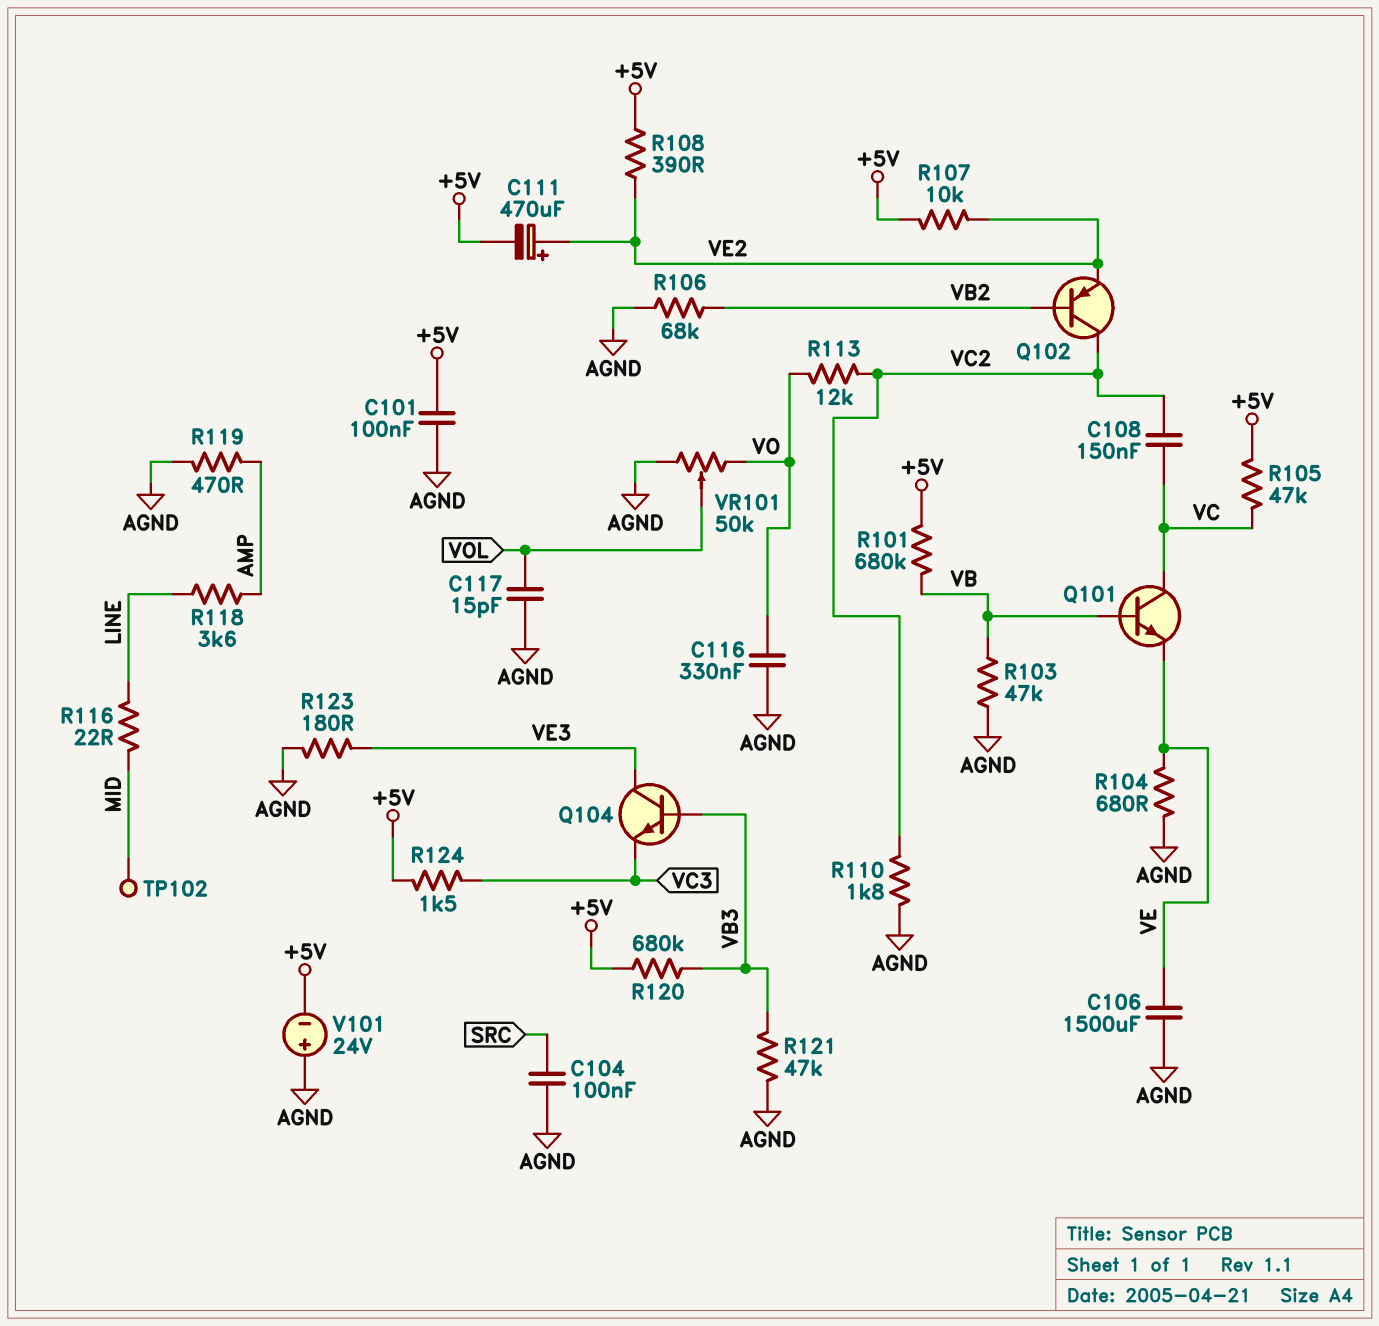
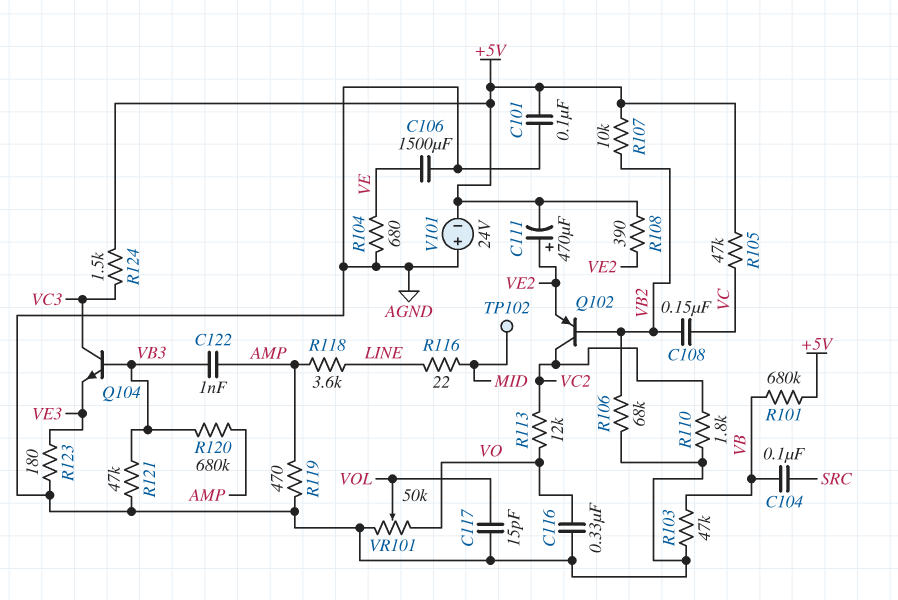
C104: 100nF (AGND, SRC) -> 100nF (SRC, VB)
C108: 150nF (VC, VC2) -> 150nF (VB2, VC)
C122: none -> 1nF (AMP, VB3)
Q101: NPN (B VB, C VC, E VE) -> none
Q104: NPN (B VB3, C VE3, E VC3) -> NPN (B VB3, C VC3, E VE3)
R107: 10k (+5V, VE2) -> 10k (+5V, VB2)
R120: 680k (+5V, VB3) -> 680k (AMP, VB3)

